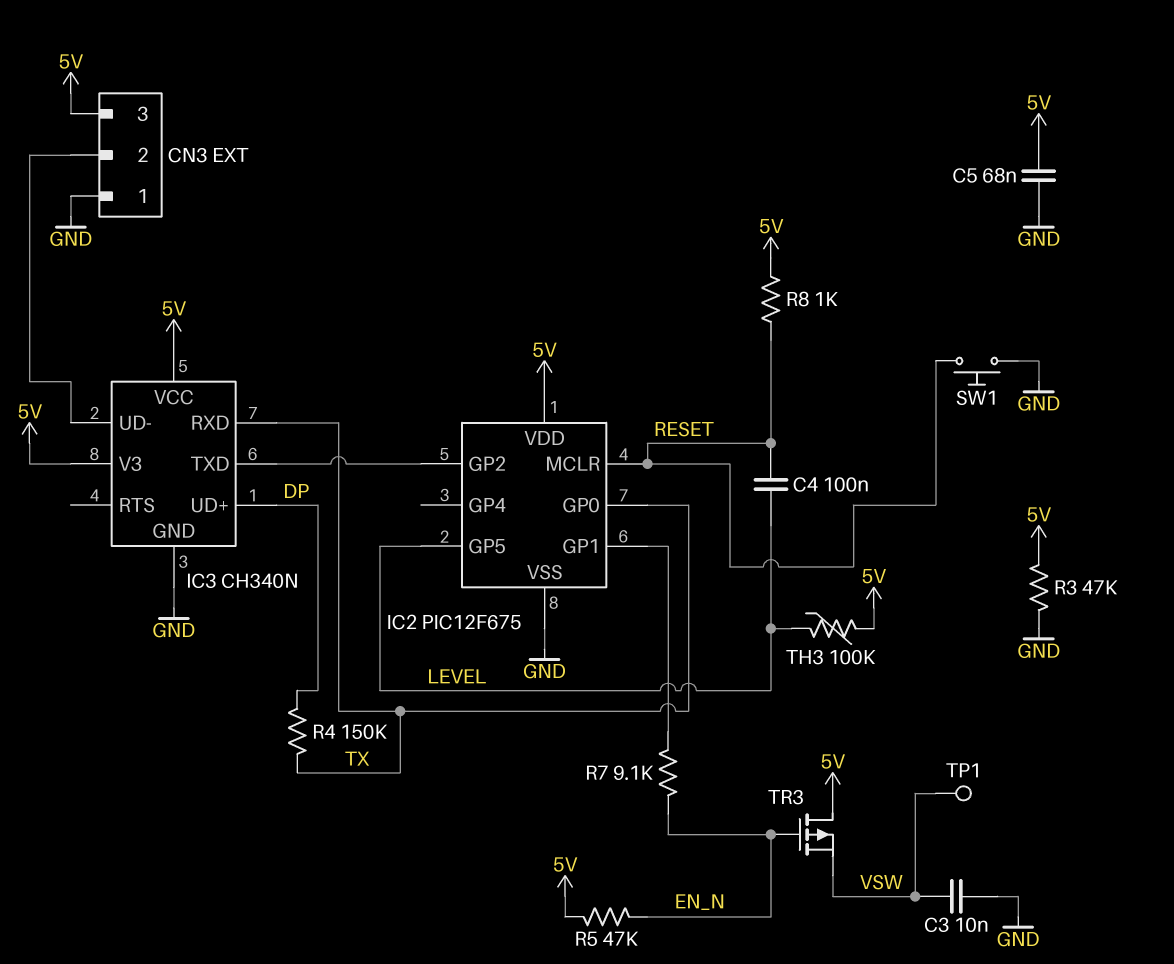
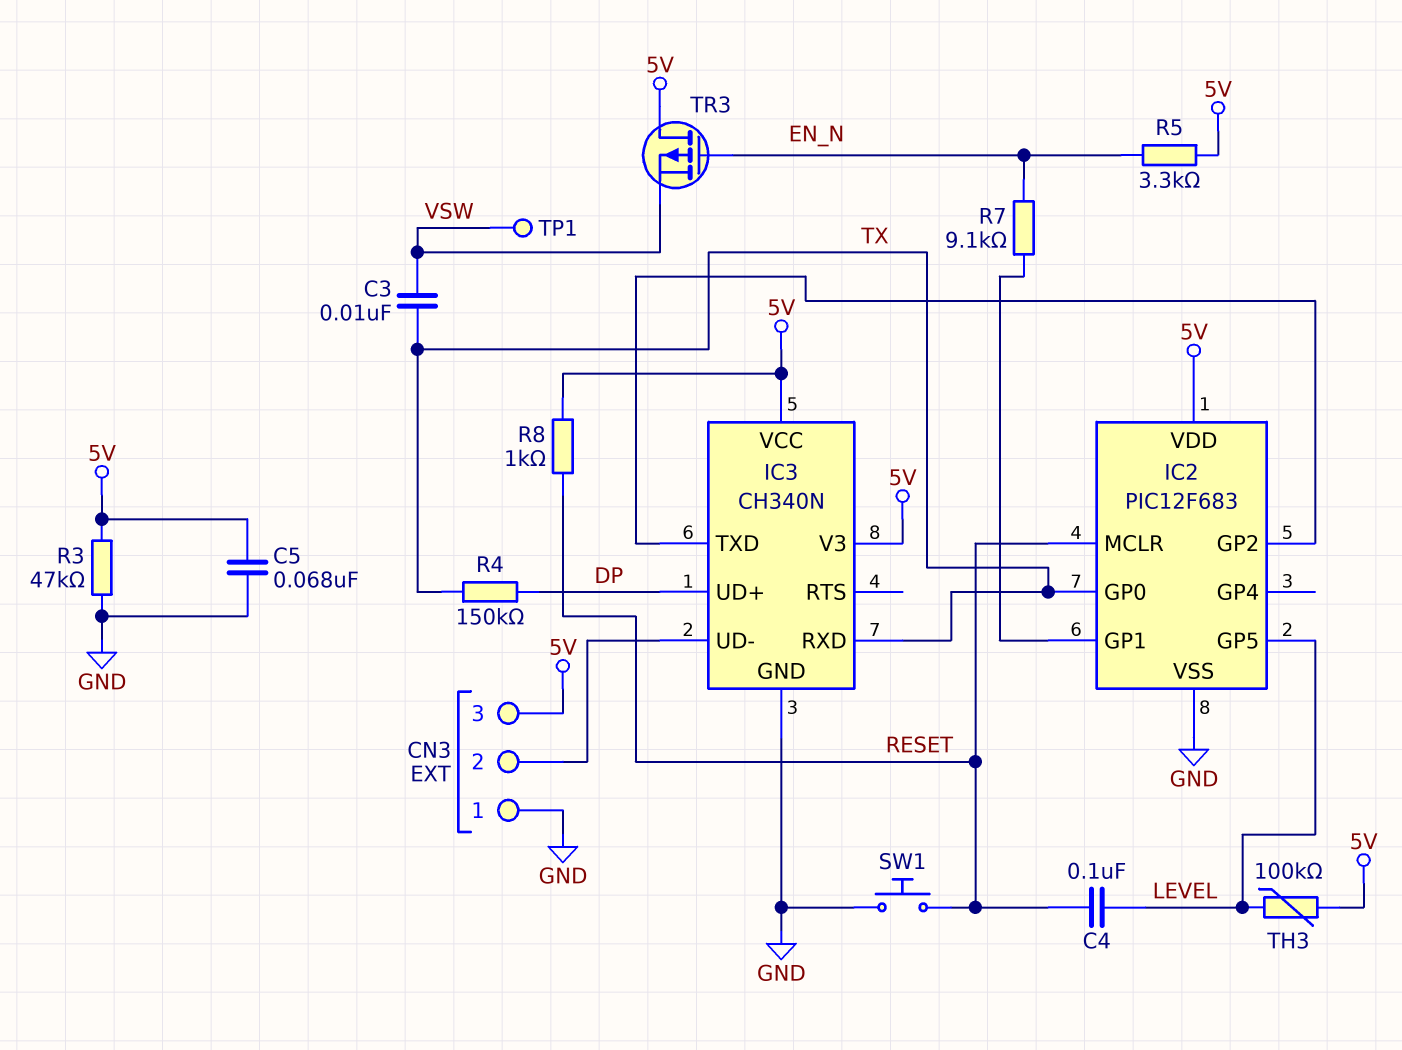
C3: 10nF (GND, VSW) -> 10nF (TX, VSW)
IC2: PIC12F675 -> PIC12F683
R5: 47k (5V, EN_N) -> 3.3k (5V, EN_N)

